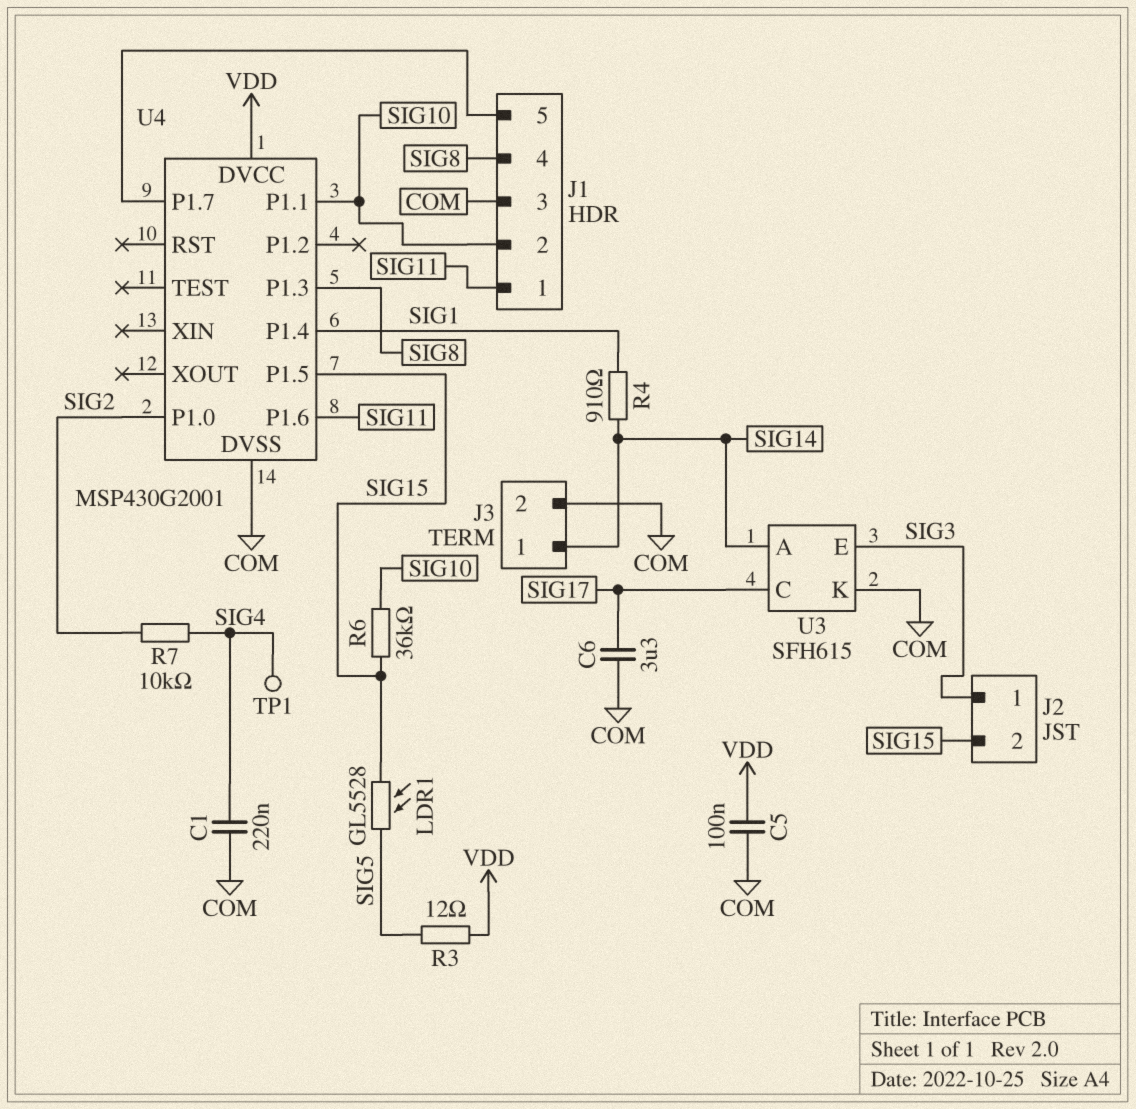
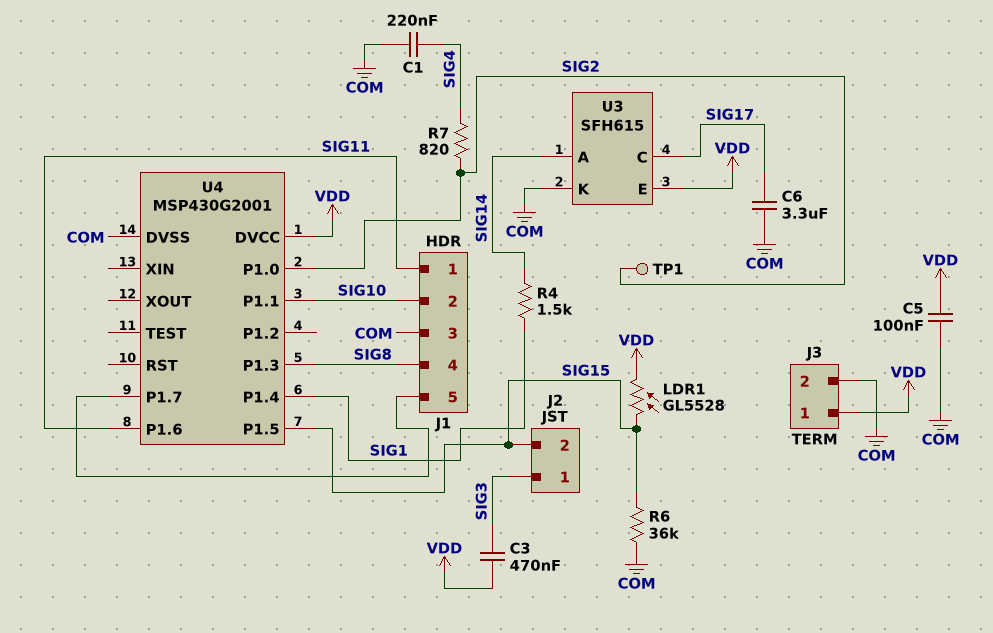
C3: none -> 470nF (SIG3, VDD)
J3 pin 1: SIG14 -> VDD
LDR1: GL5528 (SIG5, SIG15) -> GL5528 (SIG15, VDD)
R3: 12 (SIG5, VDD) -> none
R4: 910 (SIG1, SIG14) -> 1.5k (SIG1, SIG14)
R6: 36k (SIG10, SIG15) -> 36k (COM, SIG15)
R7: 10k (SIG2, SIG4) -> 820 (SIG2, SIG4)
TP1: test point (SIG4) -> test point (SIG2)
U3 pin E: SIG3 -> VDD

